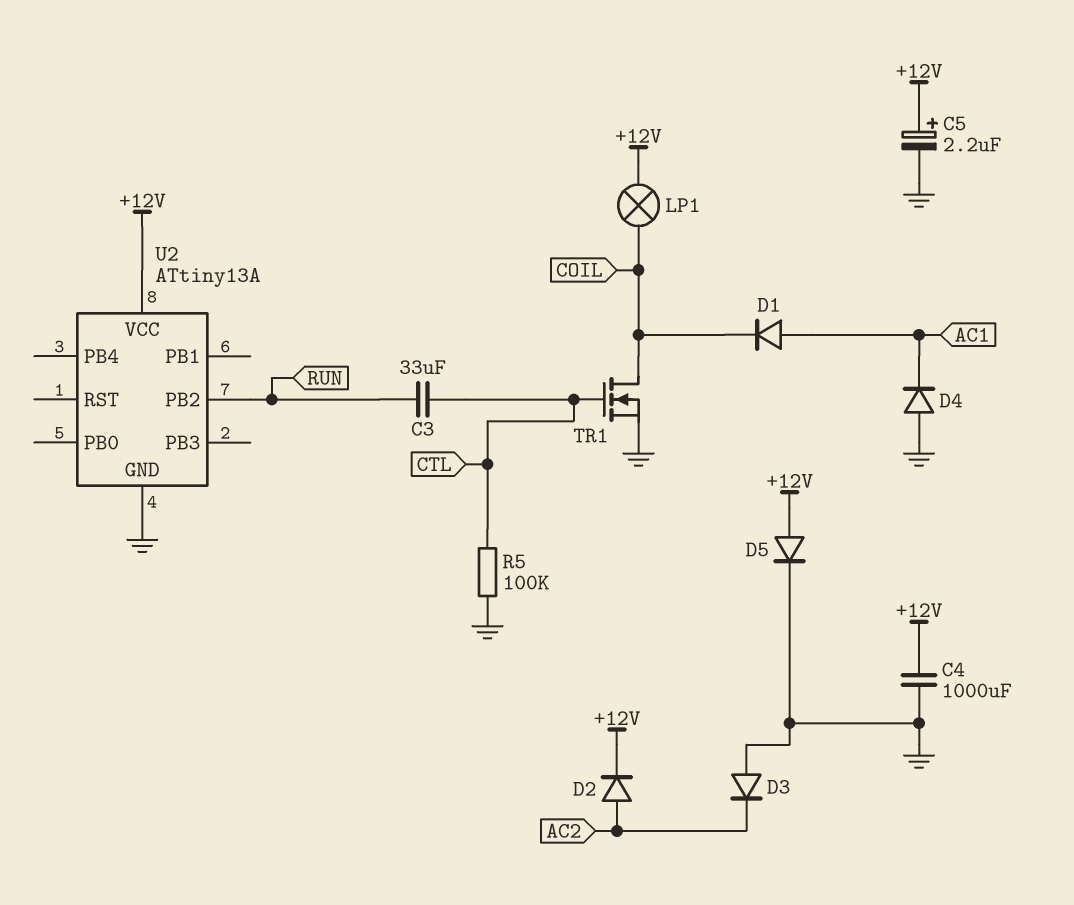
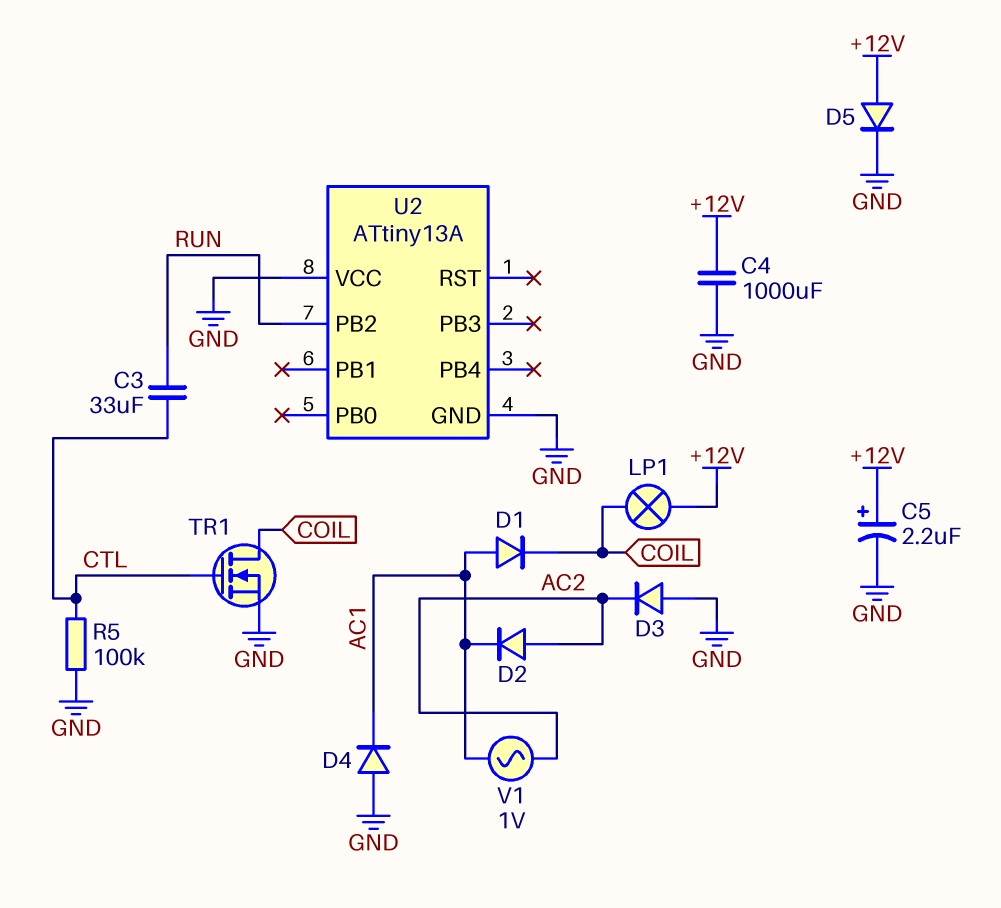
D2: diode (A AC2, K +12V) -> diode (A AC2, K AC1)
U2 pin VCC: +12V -> GND
V1: none -> AC 1V (AC1, AC2)

